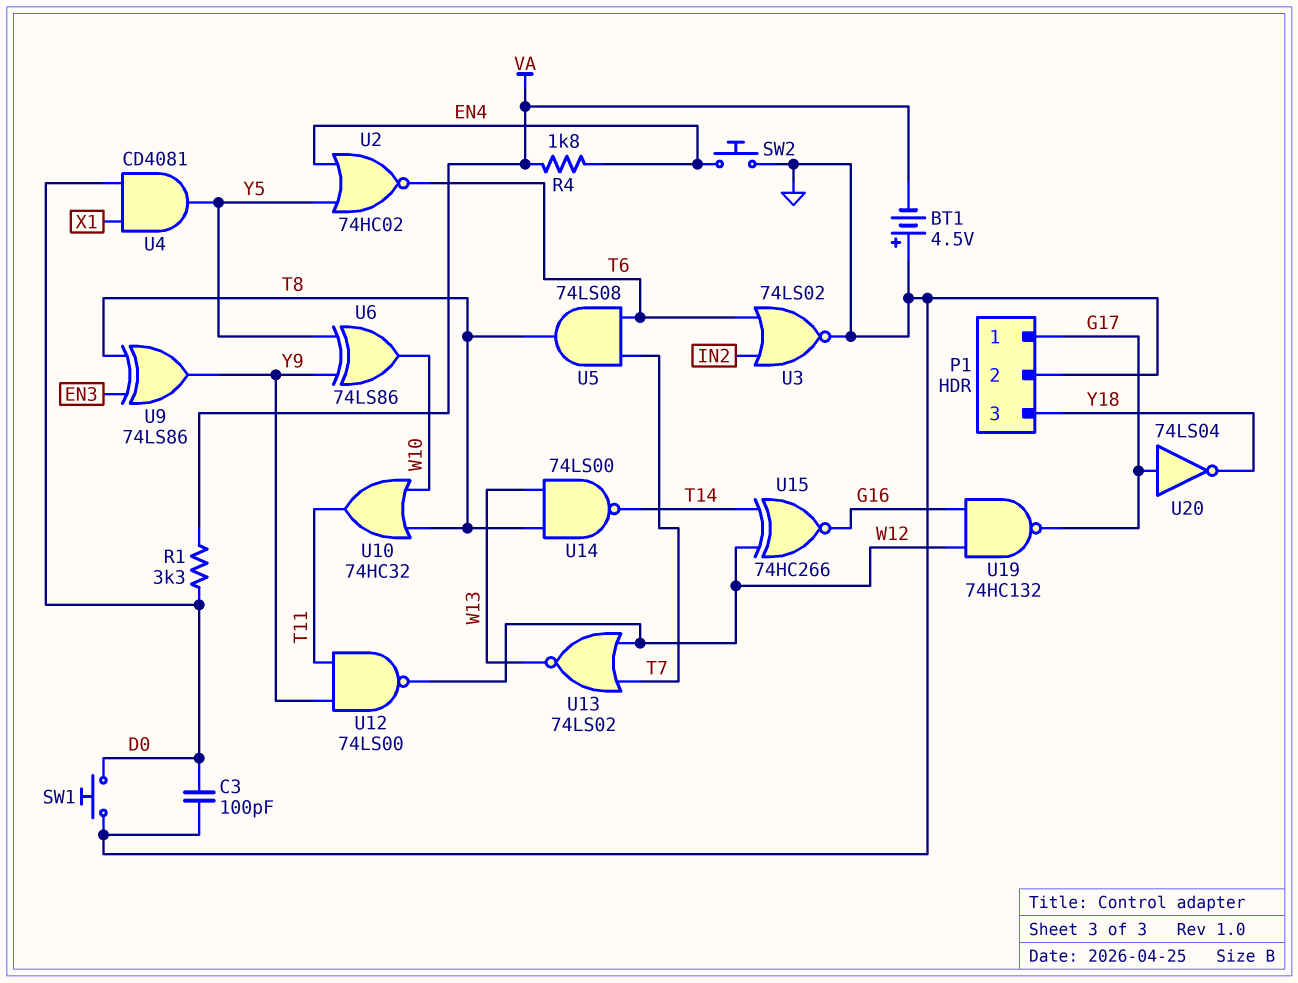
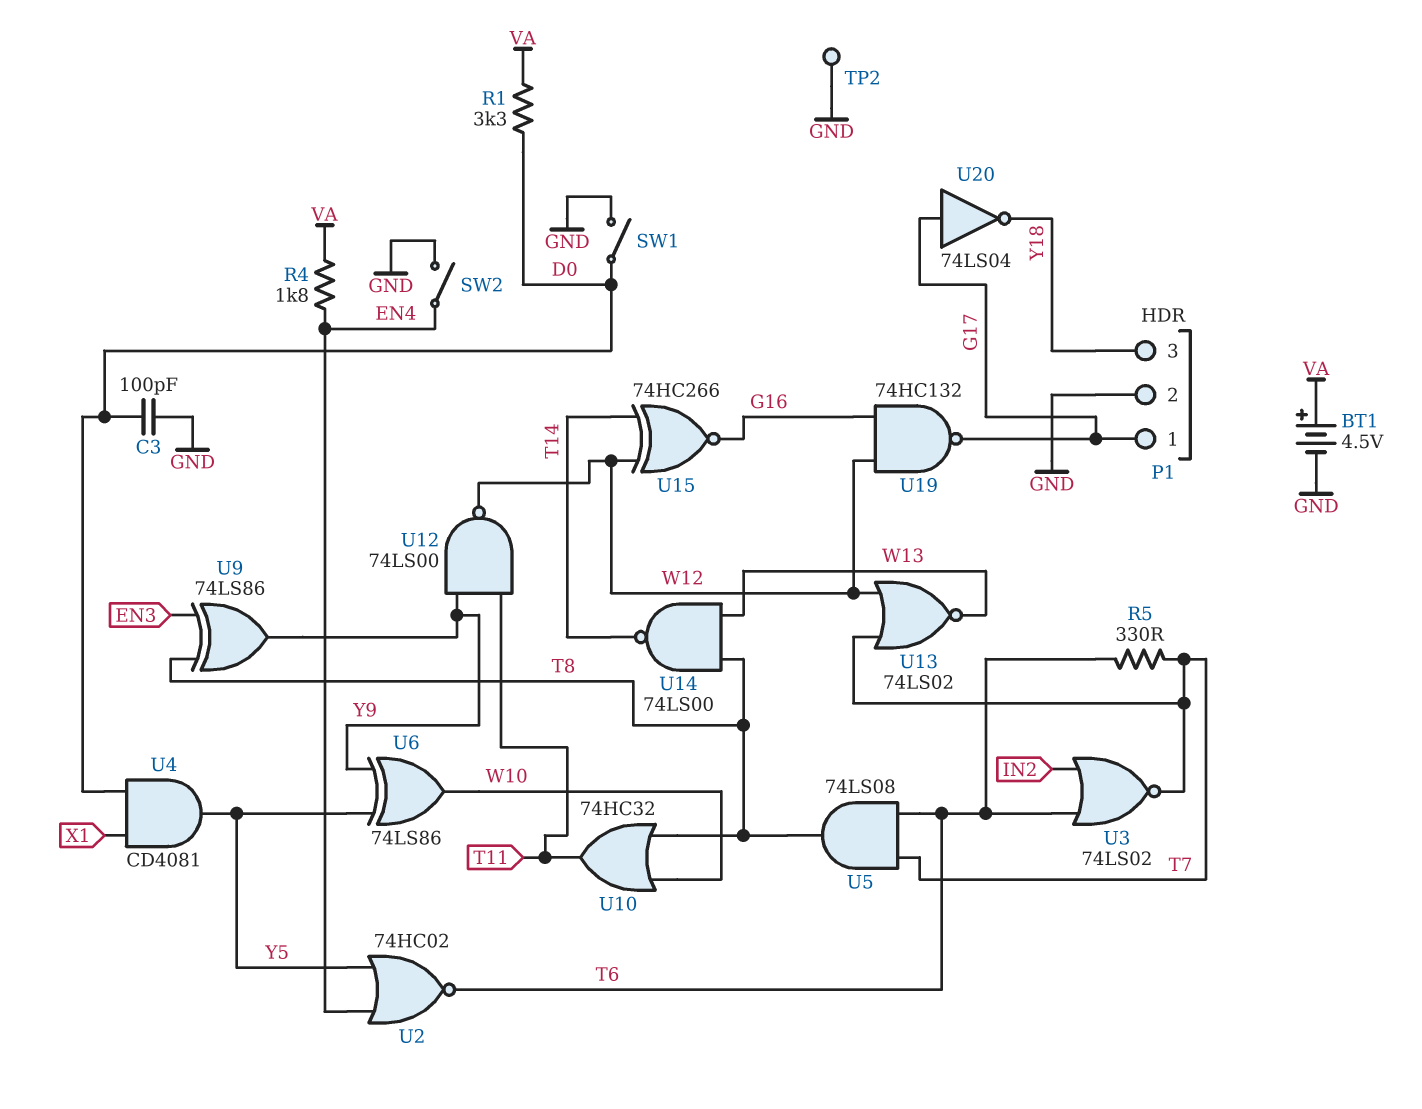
BT1: 4.5V (plus GND, minus VA) -> 4.5V (plus VA, minus GND)
R5: none -> 330 (T6, T7)
SW1: button (D0, GND) -> switch (D0, GND)
SW2: button (EN4, GND) -> switch (EN4, GND)
TP2: none -> test point (GND)
U3: NOR 74LS02 (in IN2, in T6, out GND) -> NOR 74LS02 (in IN2, in T6, out T7)

